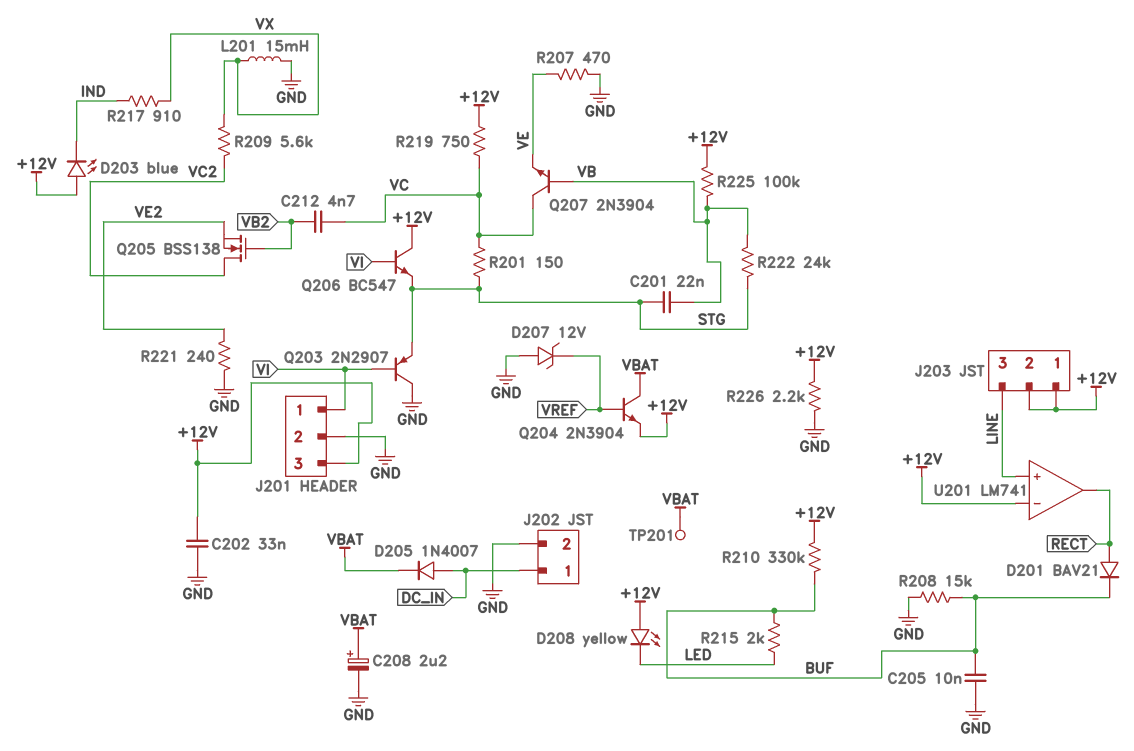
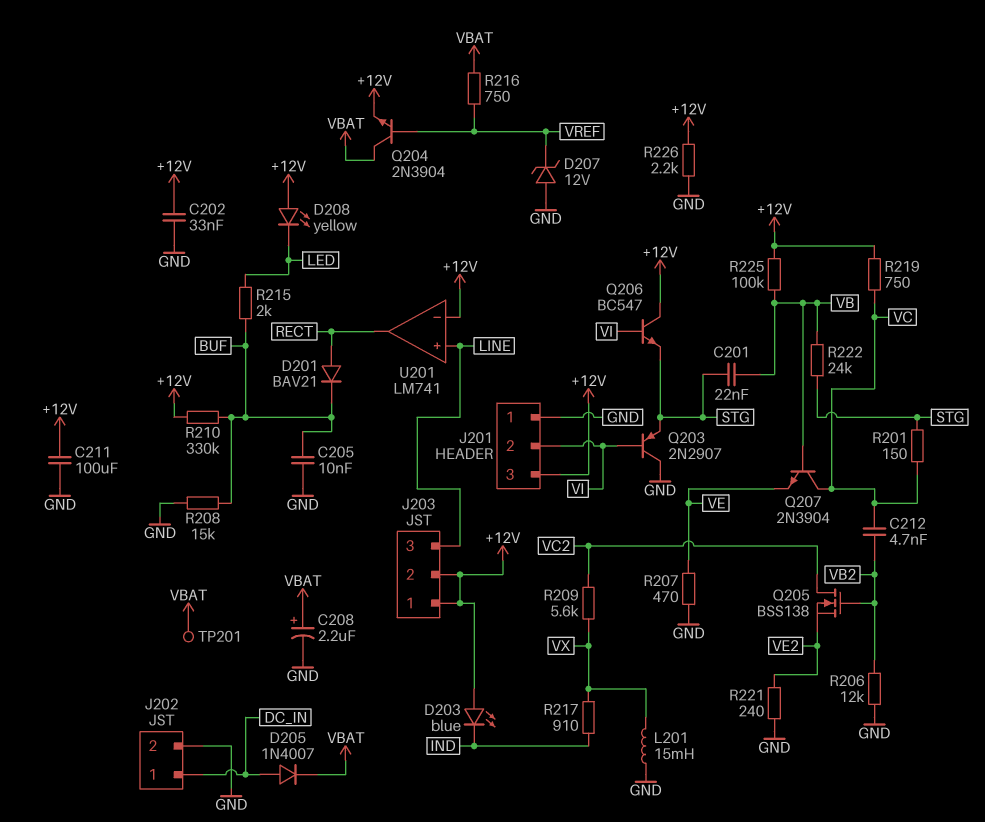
C211: none -> 100uF (+12V, GND)
J201 pin 1: VI -> GND
J201 pin 2: GND -> VI
R206: none -> 12k (GND, VB2)
R216: none -> 750 (VBAT, VREF)

